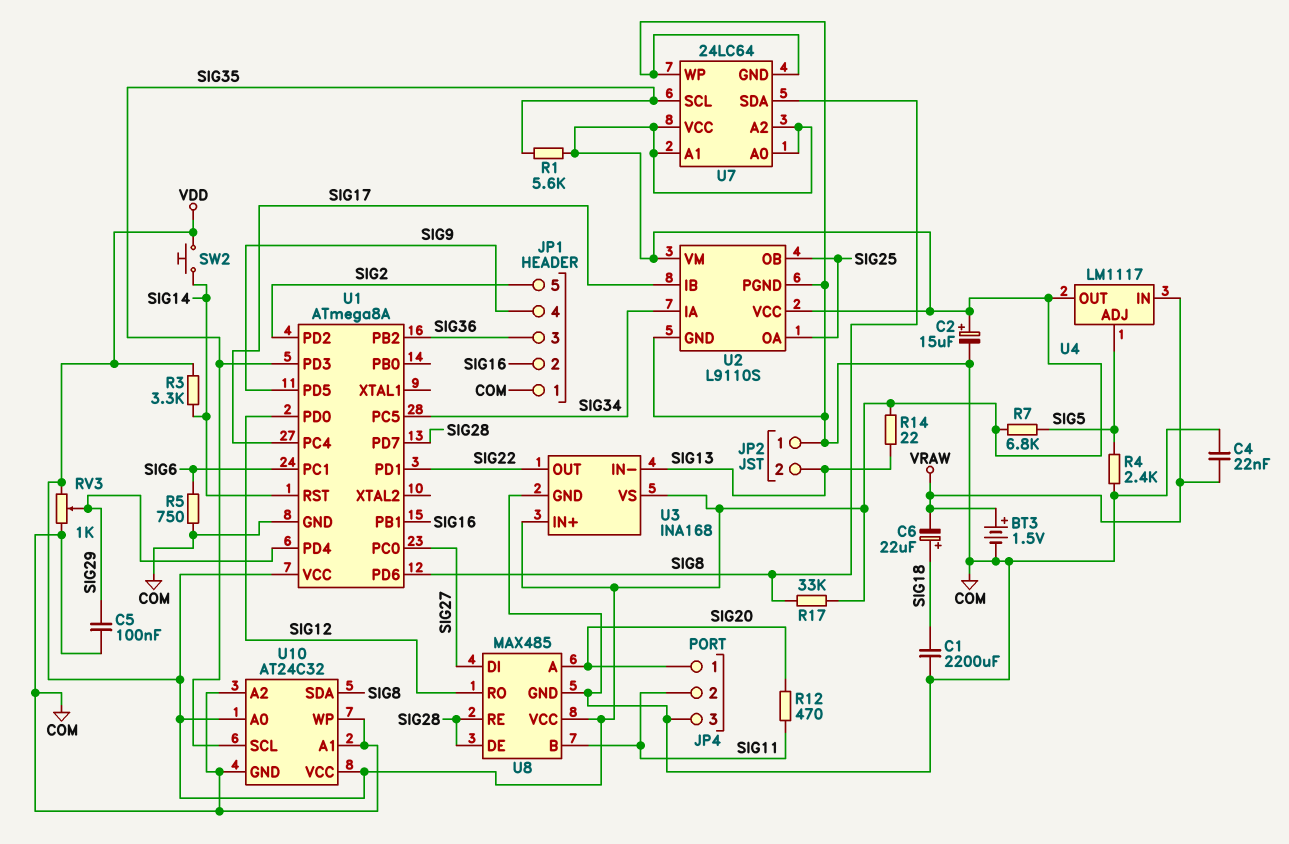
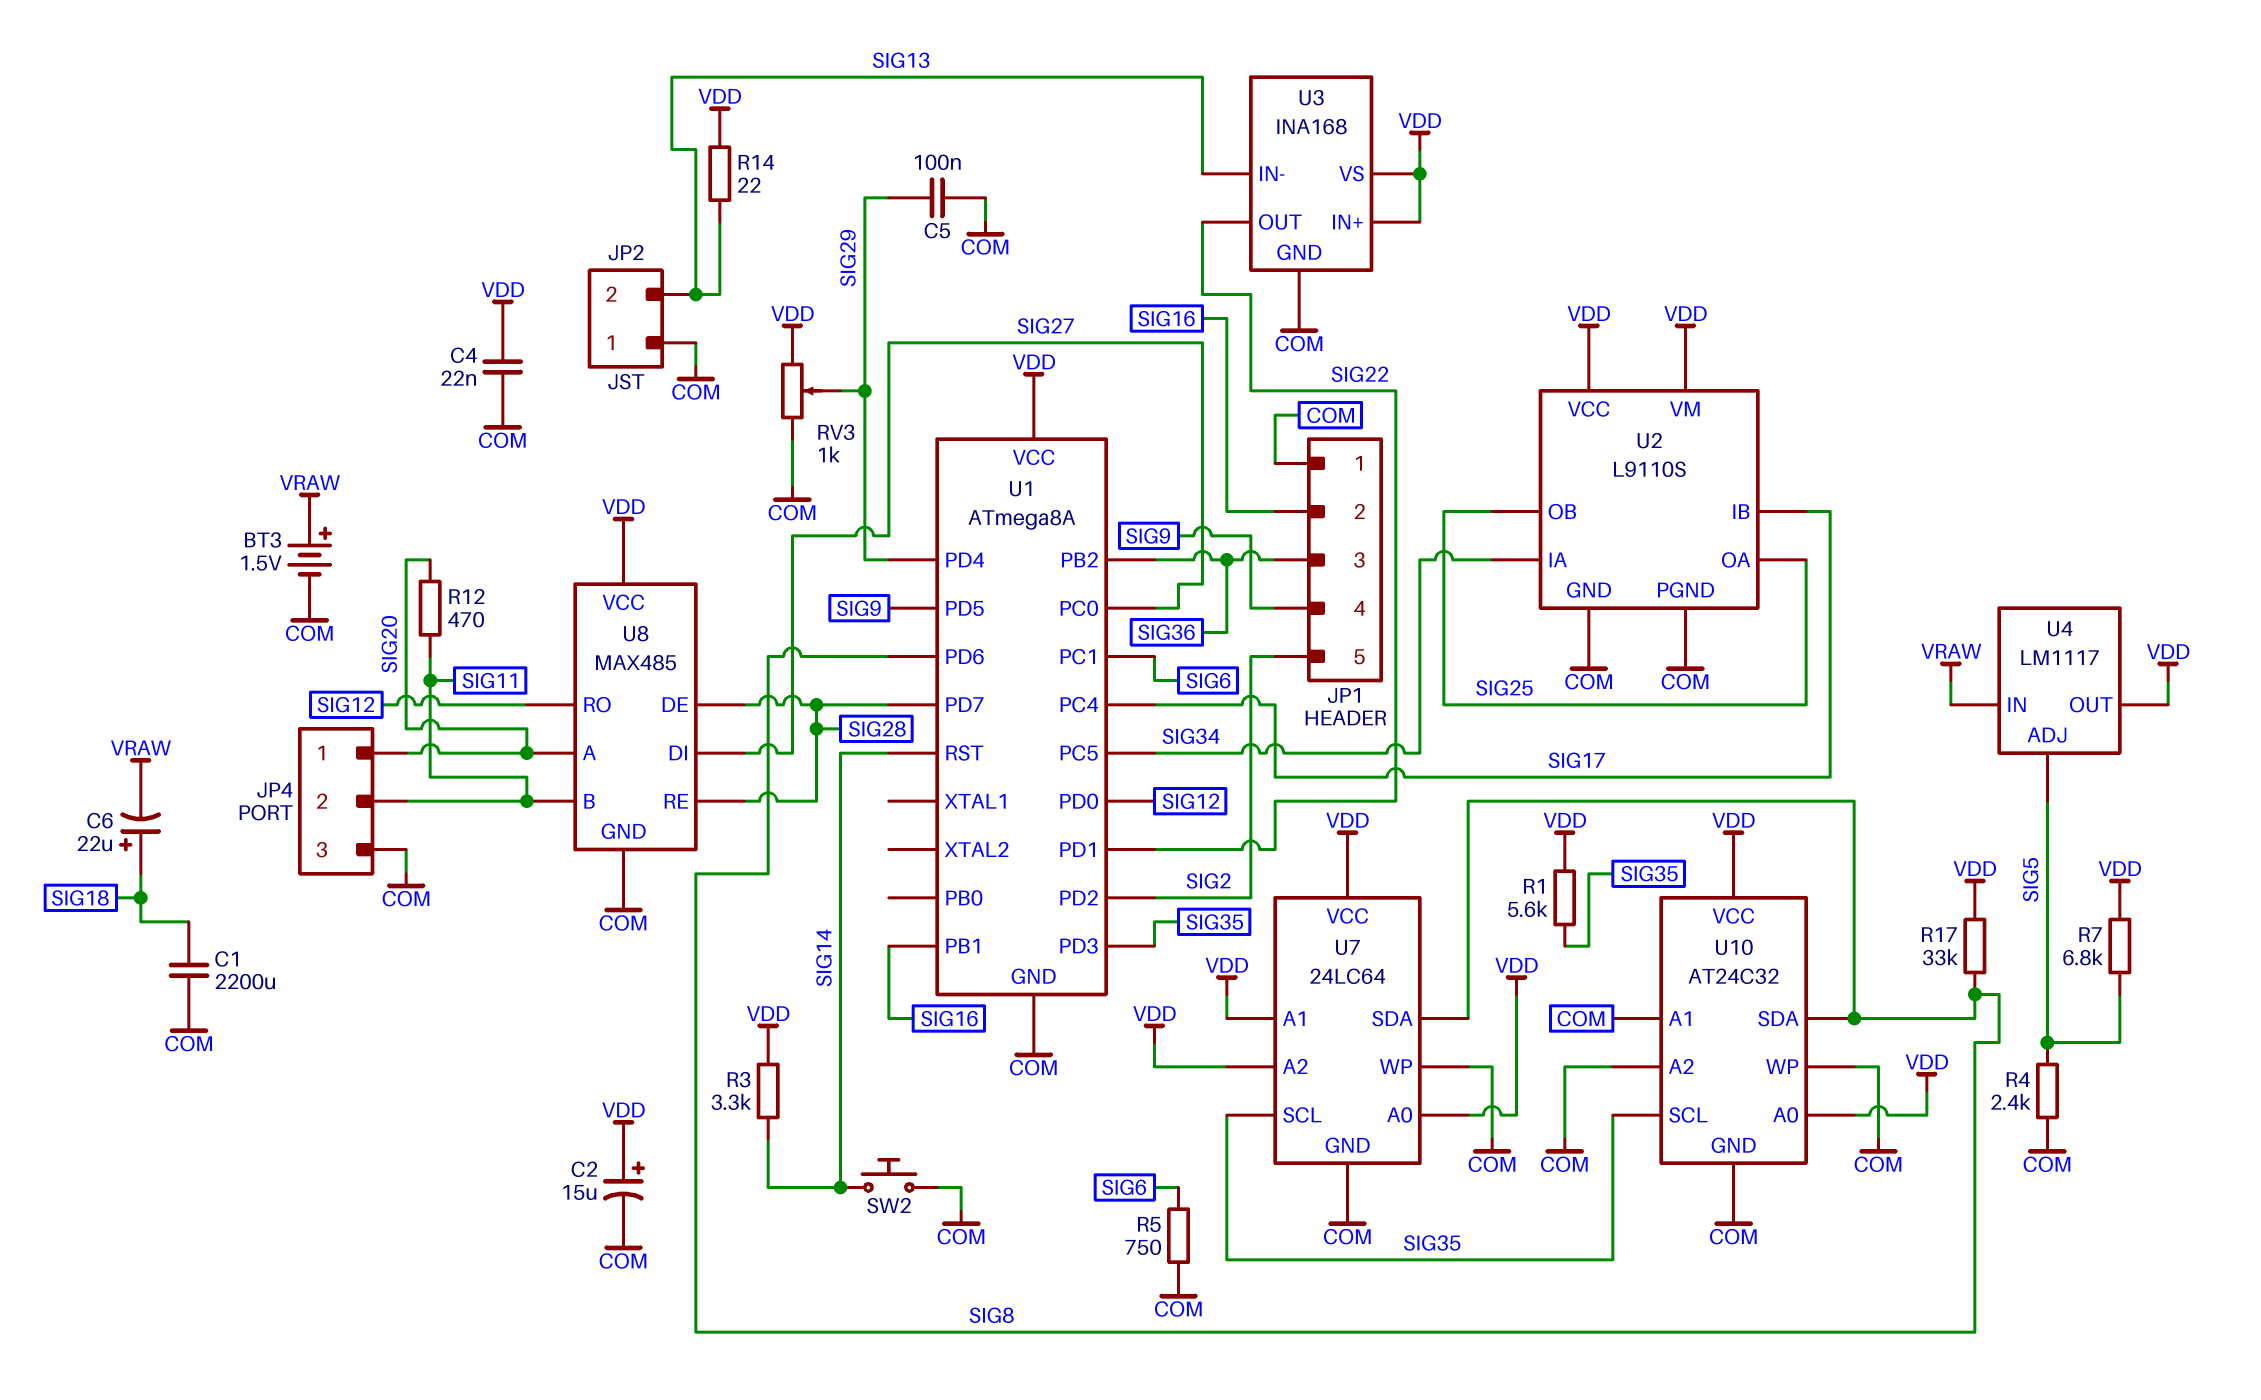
C4: 22nF (COM, VRAW) -> 22nF (COM, VDD)
SW2: button (SIG14, VDD) -> button (COM, SIG14)

